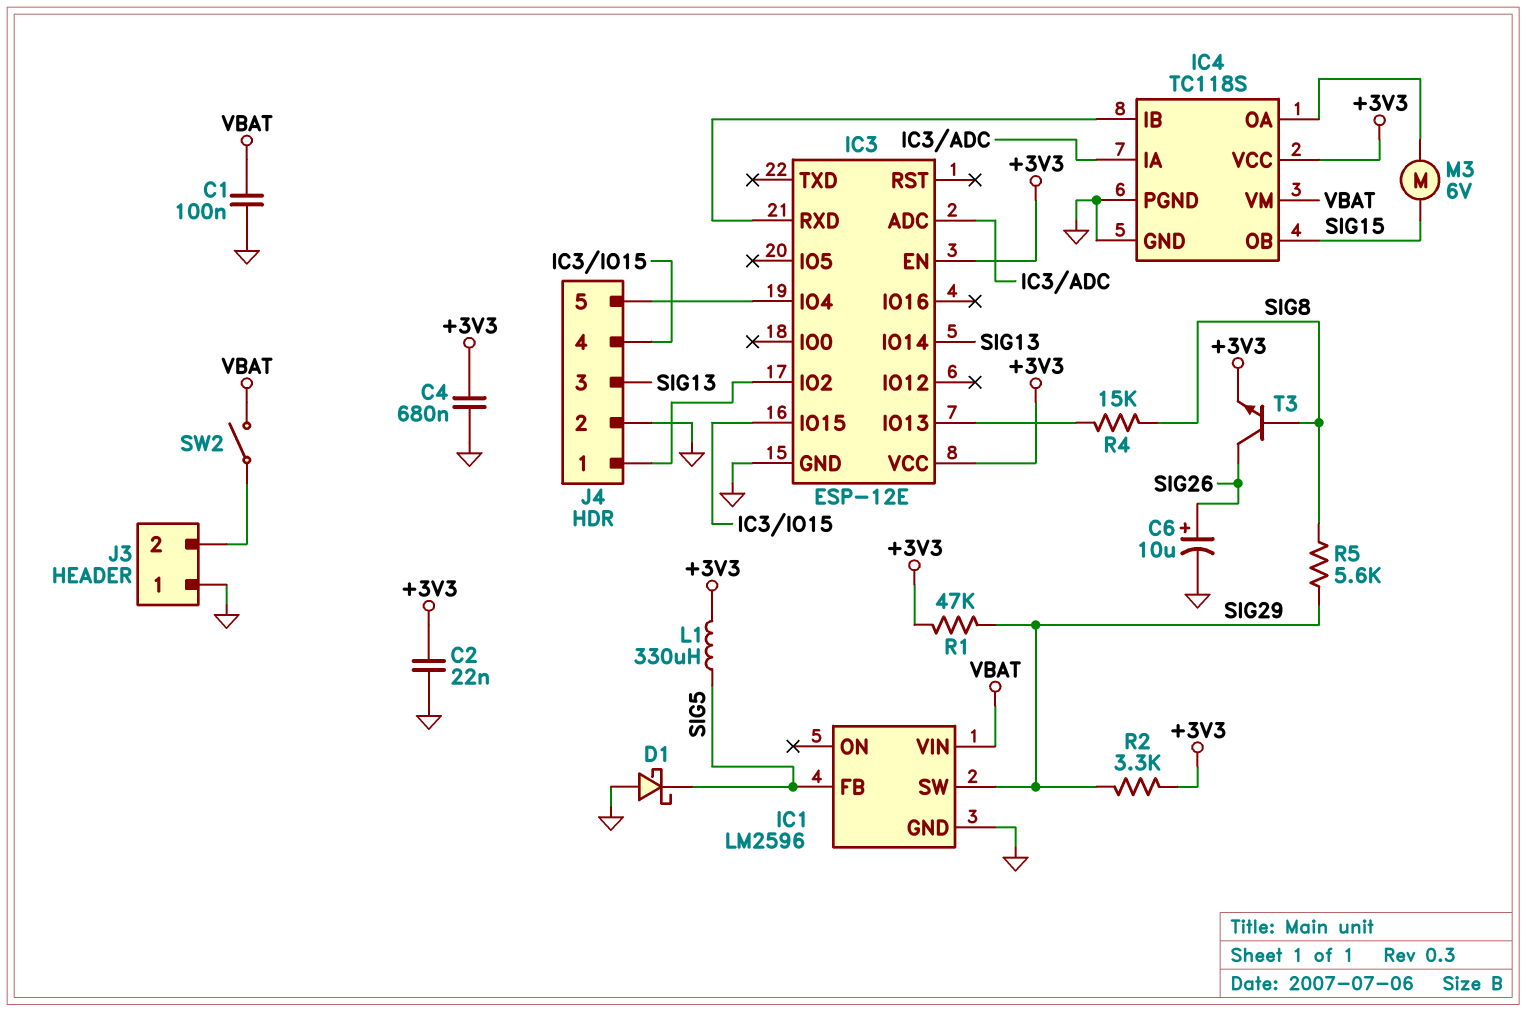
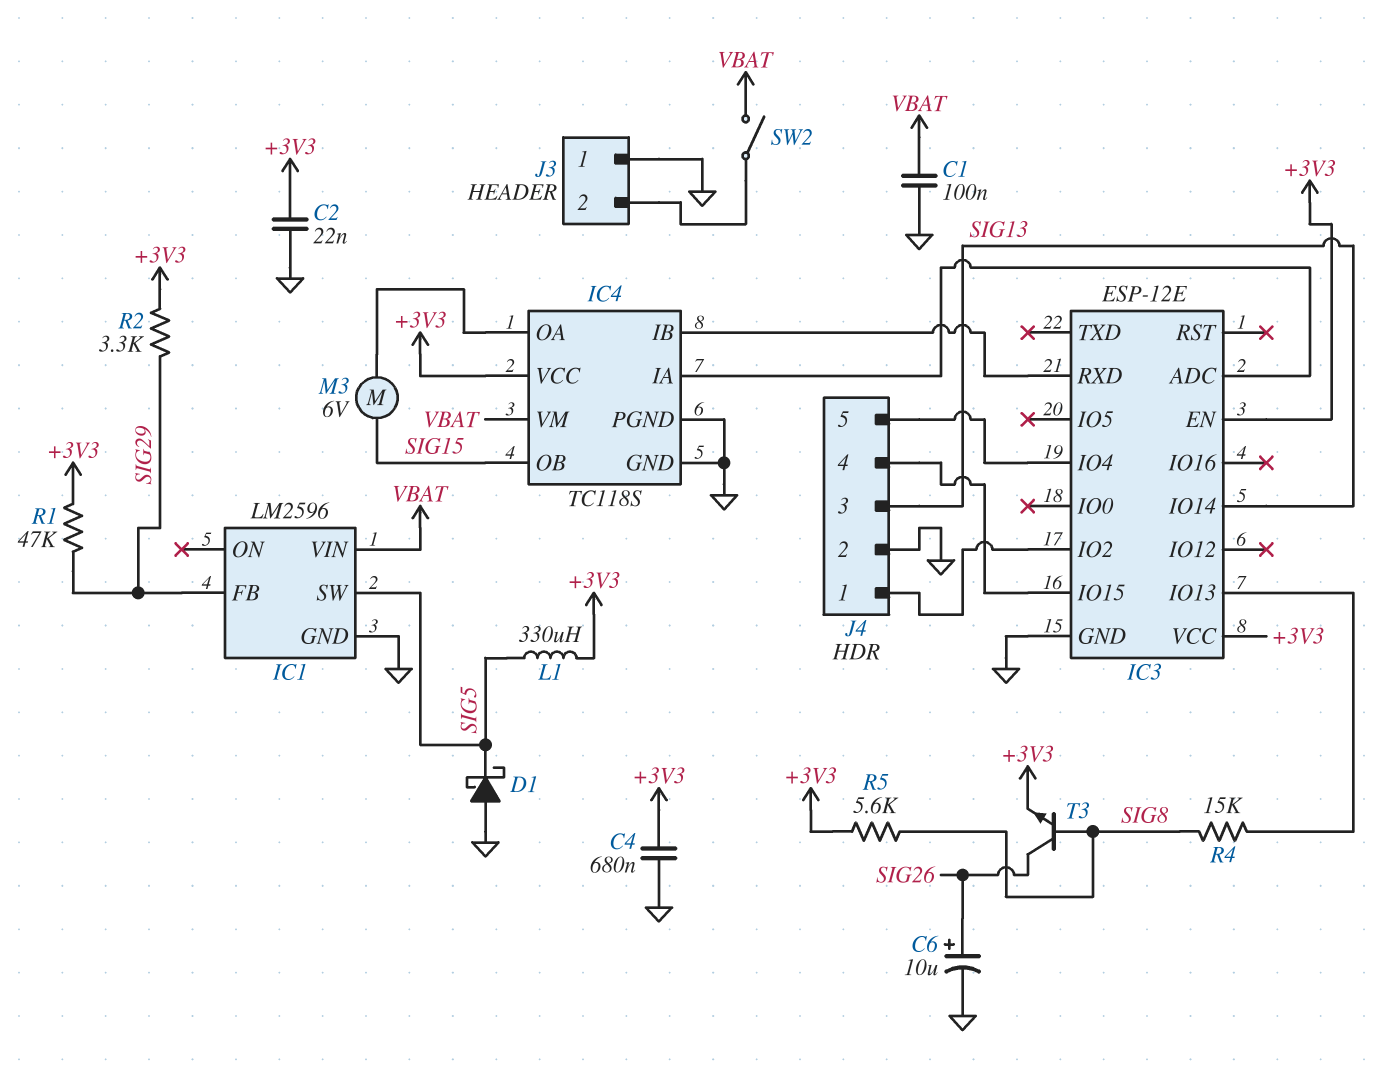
IC1 pin FB: SIG5 -> SIG29
IC1 pin SW: SIG29 -> SIG5
R5: 5.6k (SIG8, SIG29) -> 5.6k (+3V3, SIG8)

